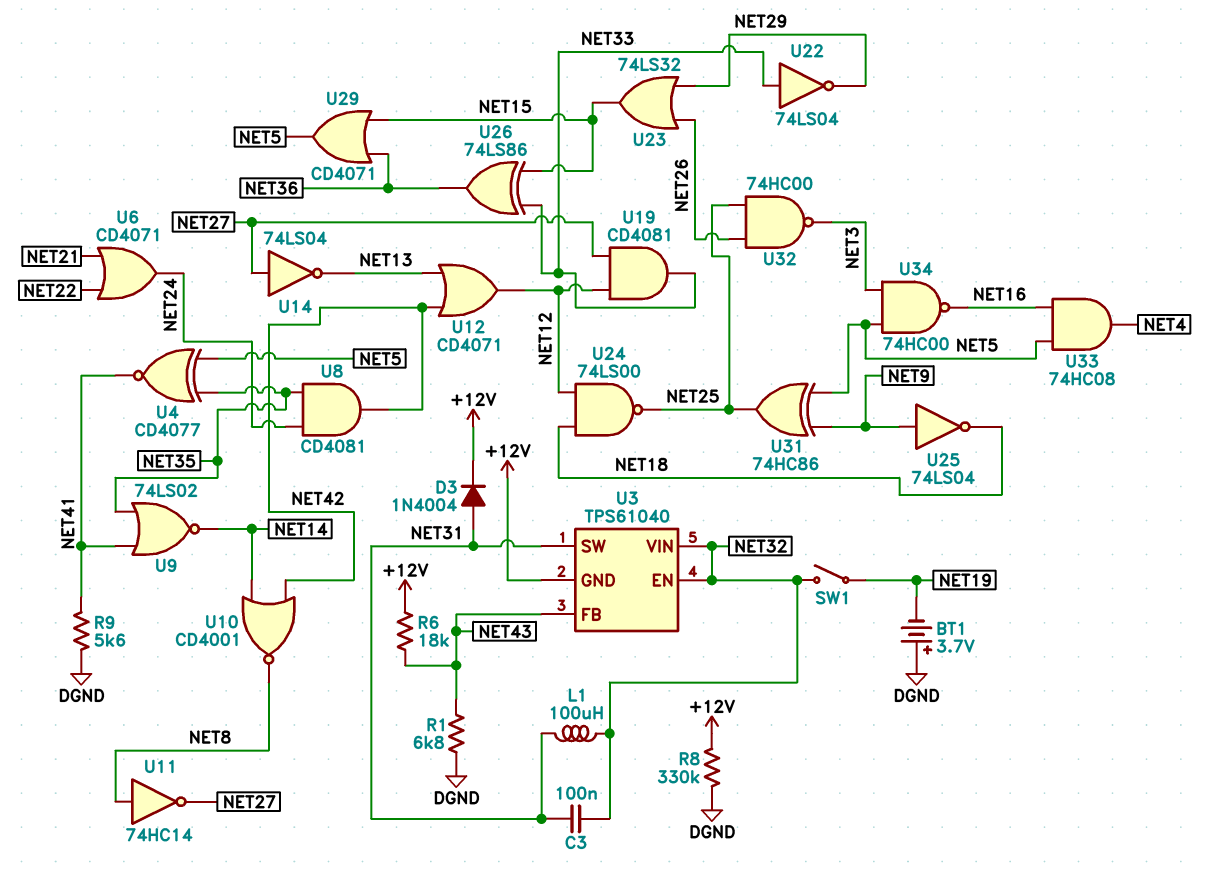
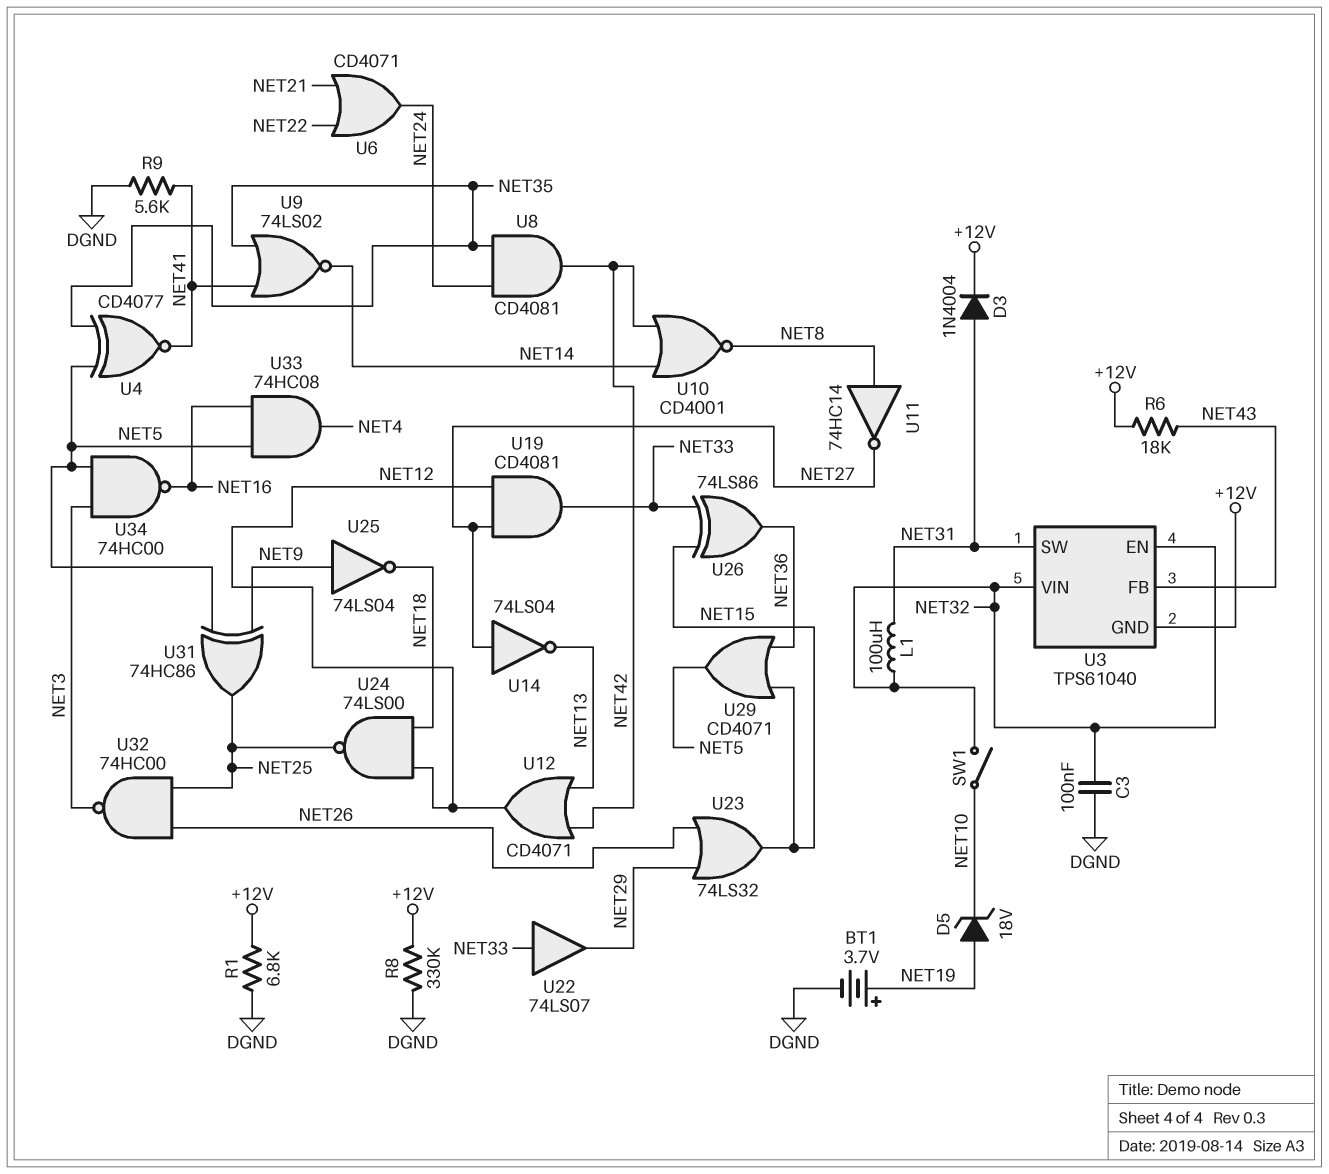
BT1: 3.7V (plus DGND, minus NET19) -> 3.7V (plus NET19, minus DGND)
C3: 100nF (NET31, NET32) -> 100nF (DGND, NET32)
D5: none -> zener 18V (A NET19, K NET10)
R1: 6.8k (DGND, NET43) -> 6.8k (+12V, DGND)
SW1: switch (NET19, NET32) -> switch (NET10, NET32)
U22: NOT 74LS04 (in NET33, out NET29) -> buffer 74LS07 (in NET33, out NET29)

